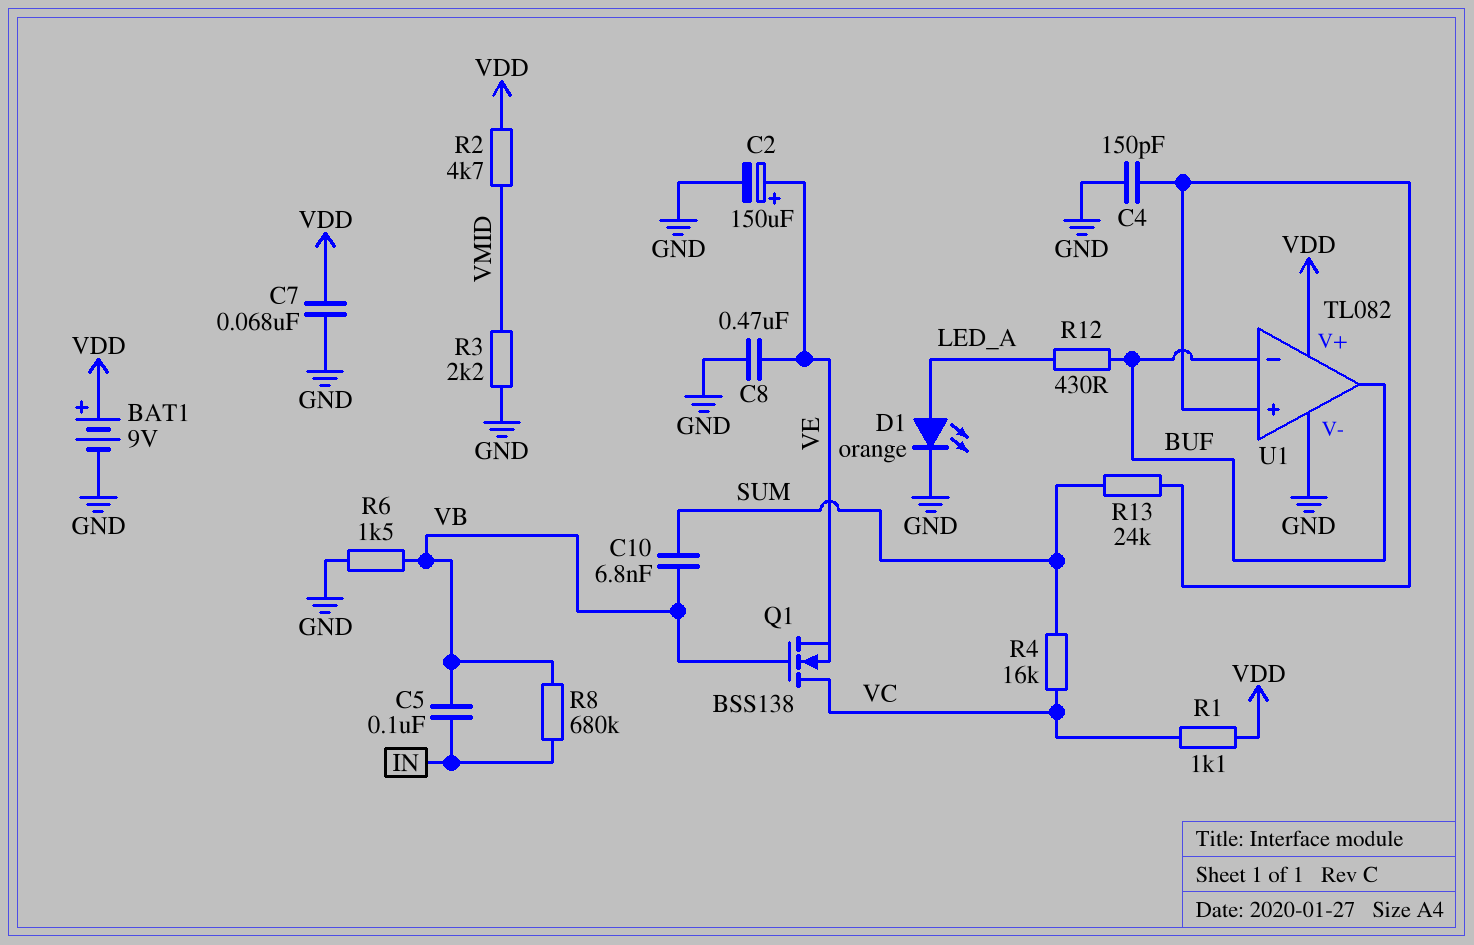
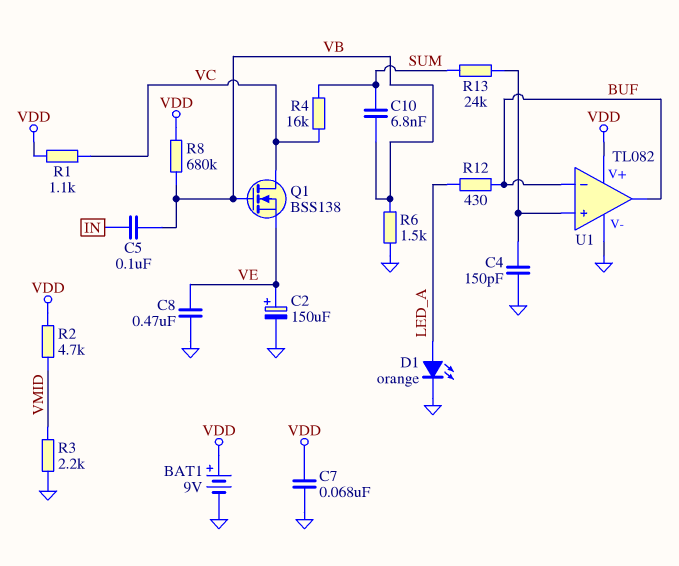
R8: 680k (IN, VB) -> 680k (VB, VDD)

